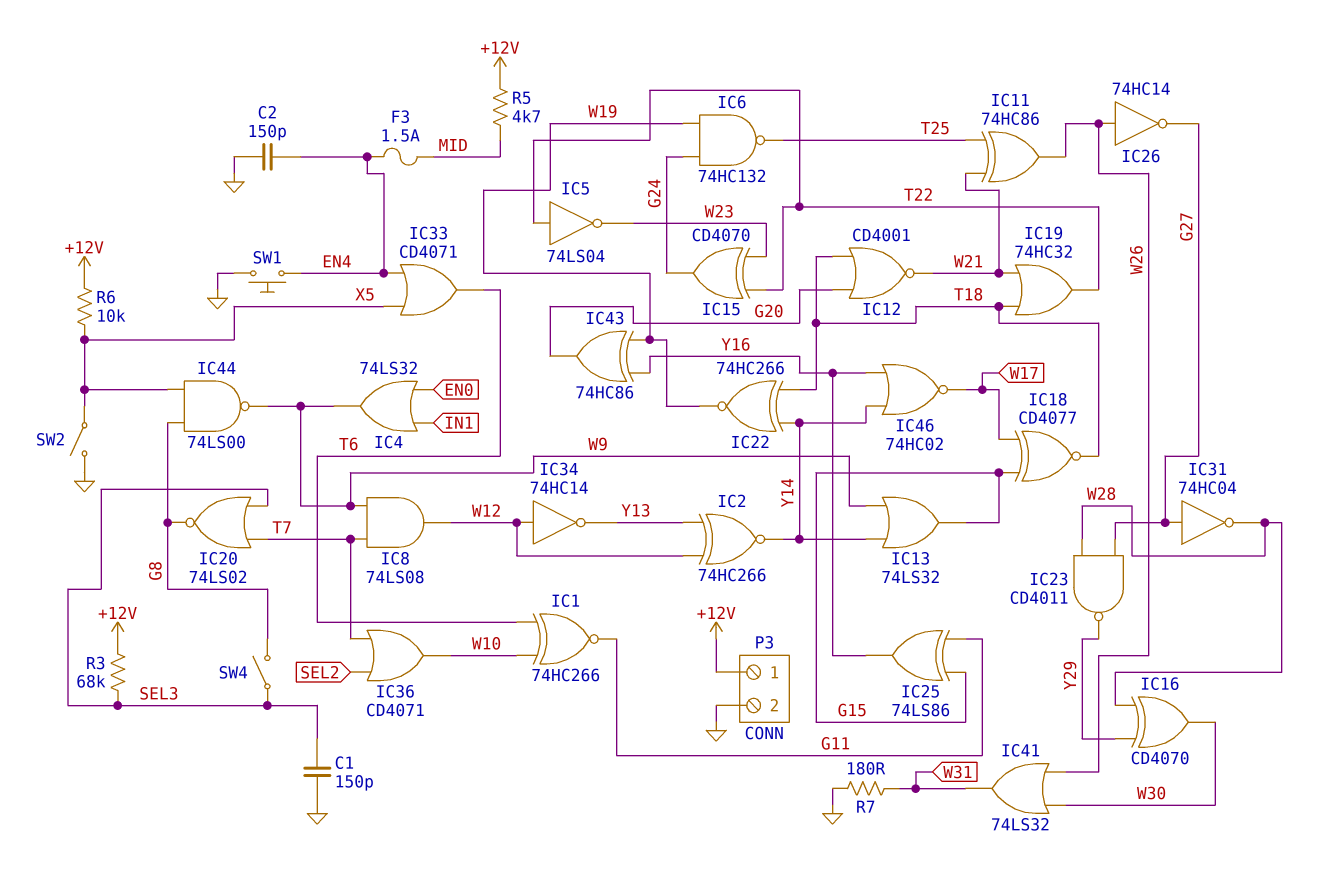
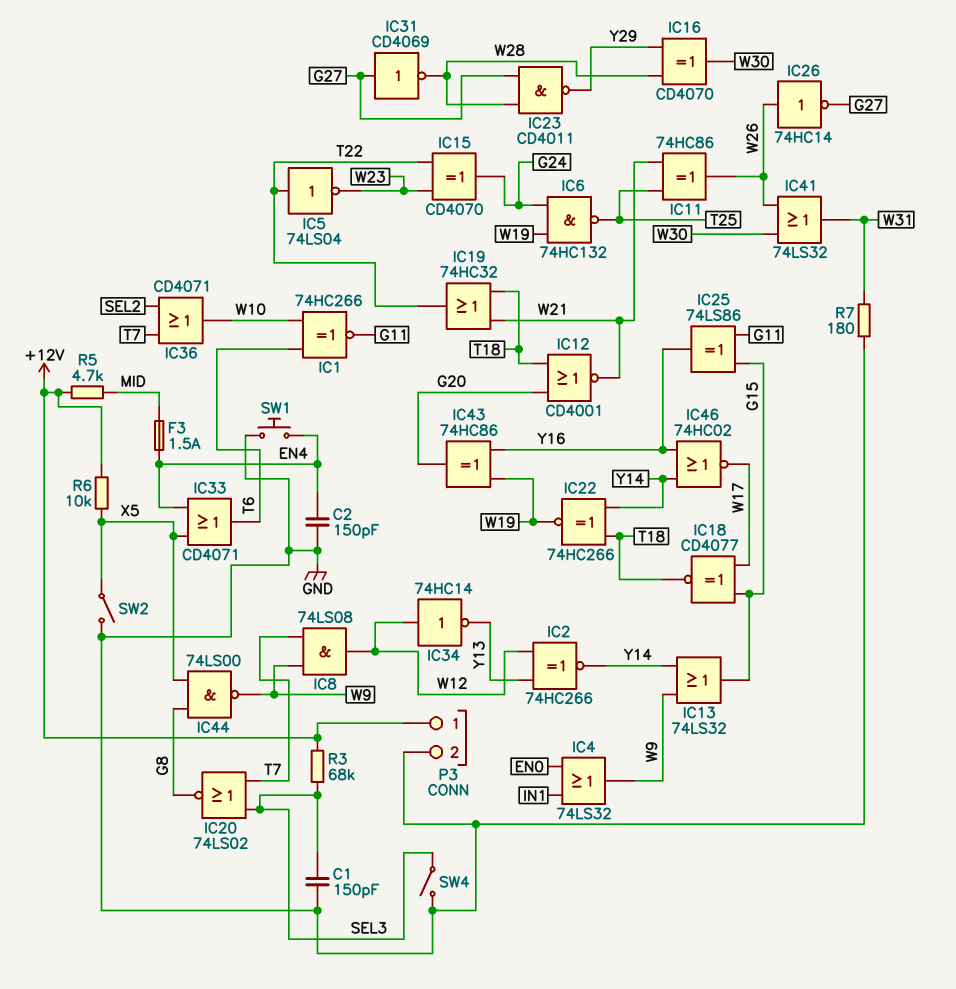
IC31: NOT 74HC04 (in G27, out W28) -> NOT CD4069 (in G27, out W28)
SW4: switch (G8, SEL3) -> switch (GND, SEL3)

